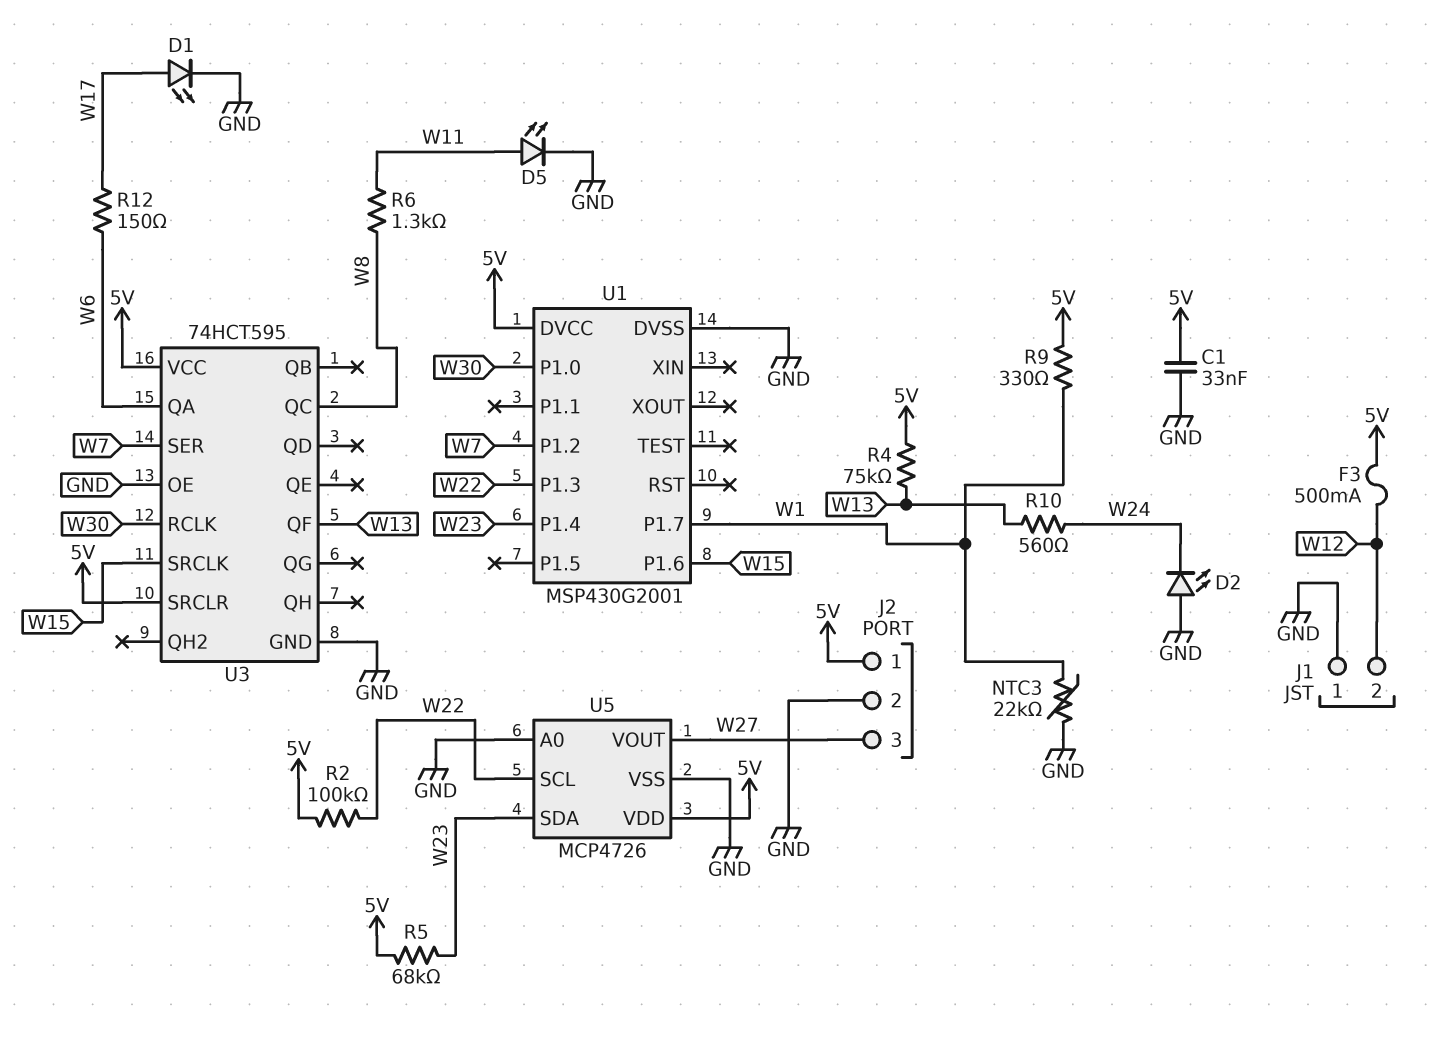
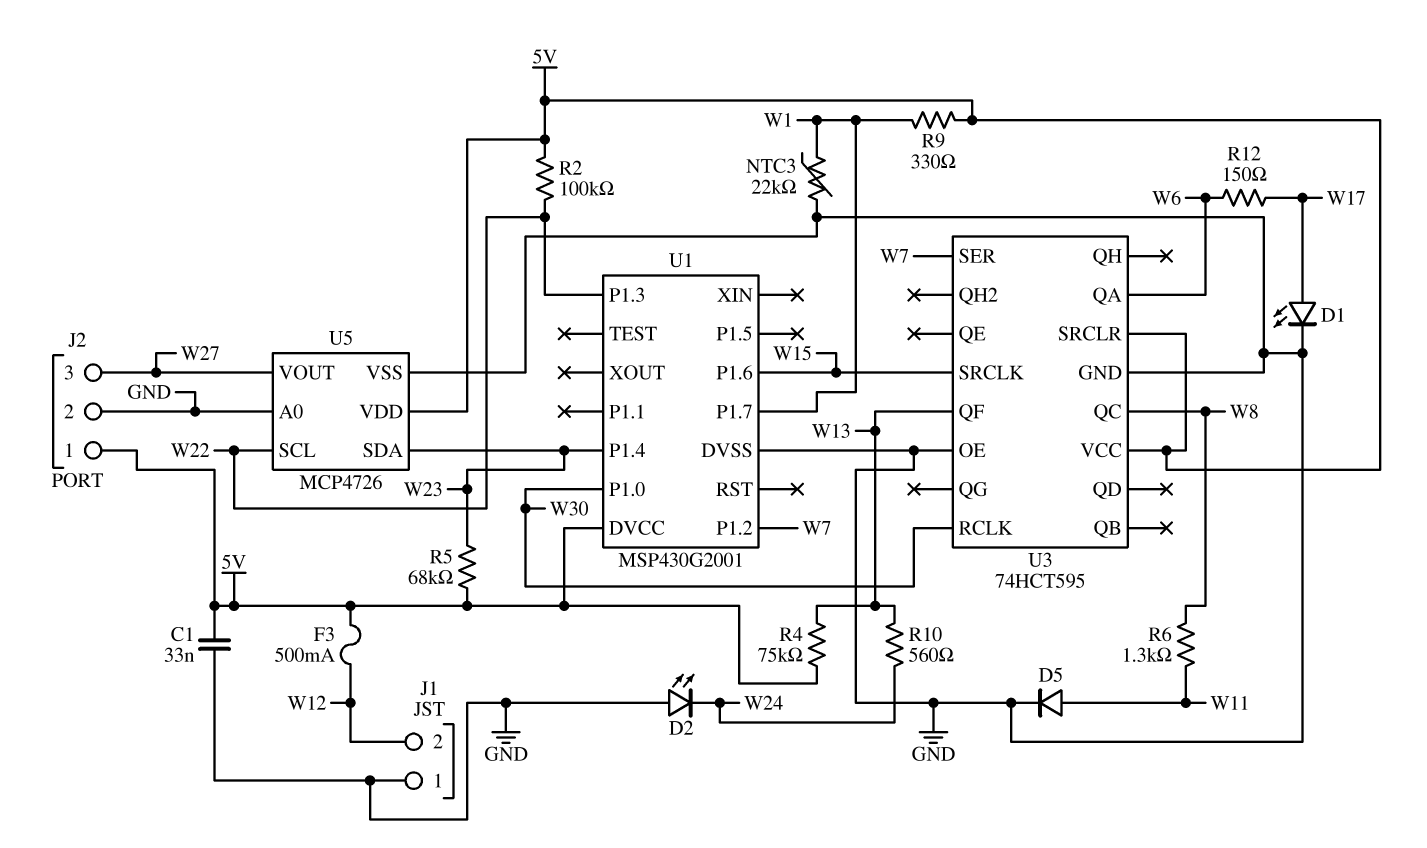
D5: LED (A W11, K GND) -> diode (A W11, K GND)

